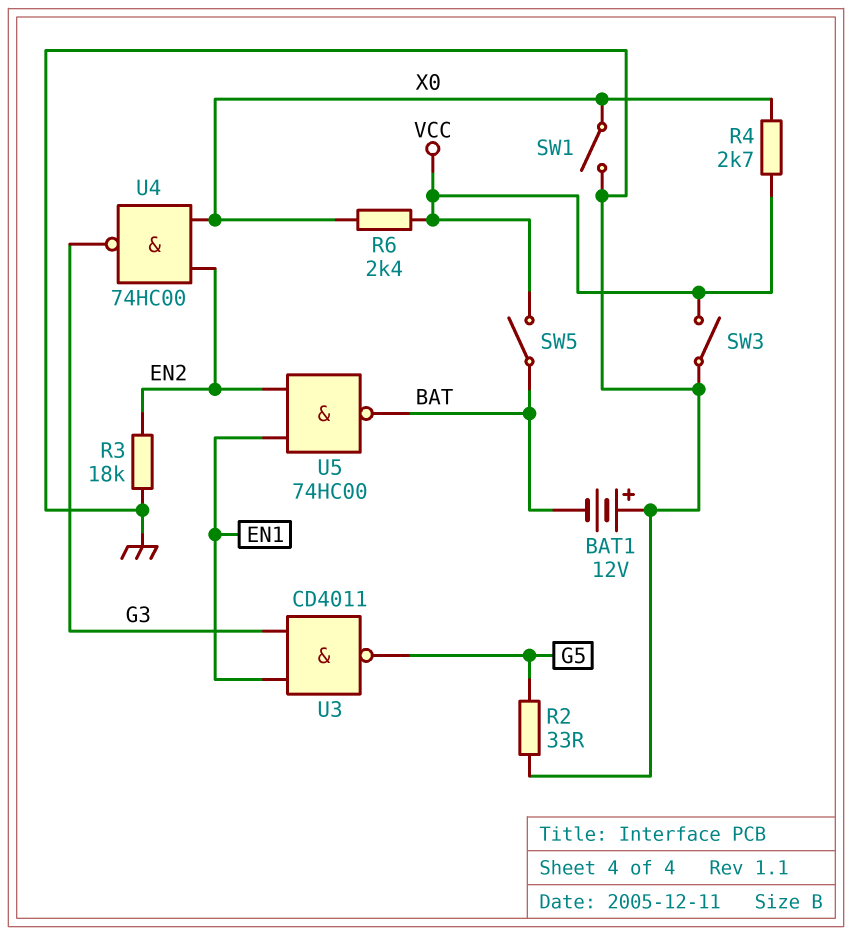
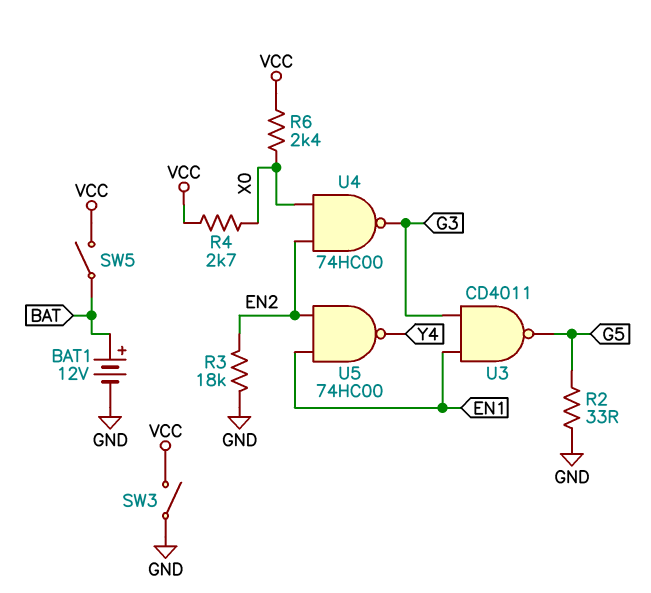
BAT1: 12V (plus GND, minus BAT) -> 12V (plus BAT, minus GND)
SW1: switch (GND, X0) -> none
U5: NAND 74HC00 (in EN1, in EN2, out BAT) -> NAND 74HC00 (in EN1, in EN2, out Y4)

